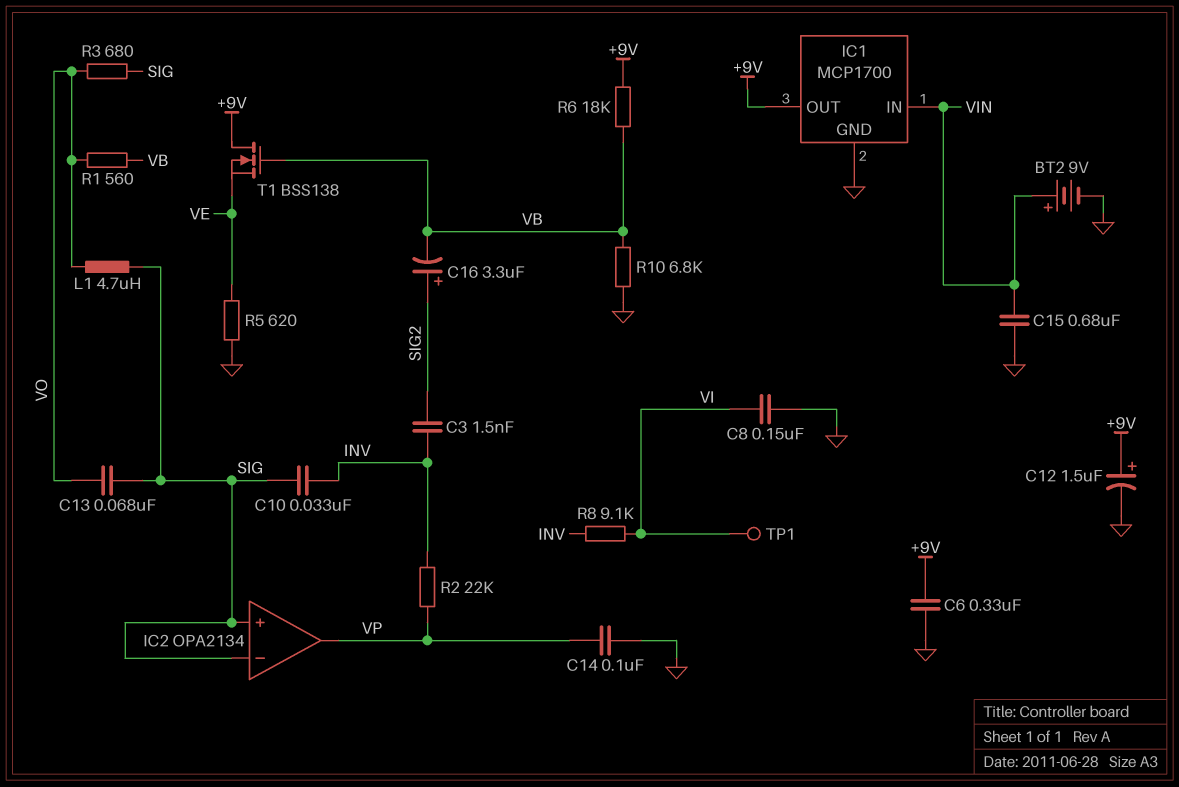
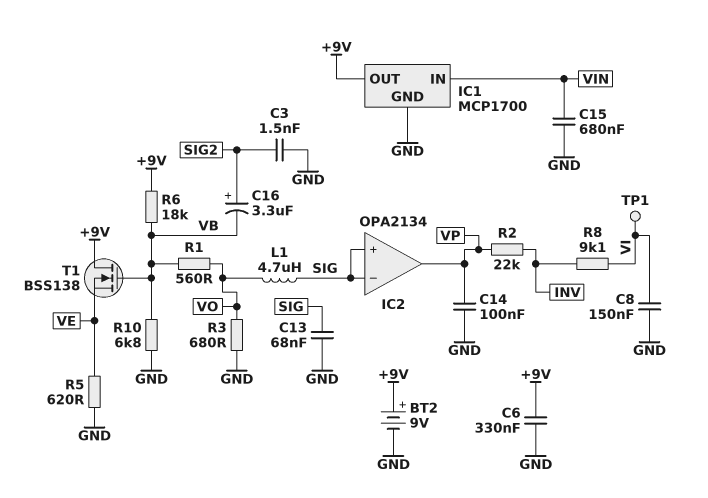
BT2: 9V (plus VIN, minus GND) -> 9V (plus +9V, minus GND)
C3: 1.5nF (INV, SIG2) -> 1.5nF (GND, SIG2)
C10: 33nF (INV, SIG) -> none
C12: 1.5uF (plus +9V, minus GND) -> none
C13: 68nF (SIG, VO) -> 68nF (GND, SIG)
R3: 680 (SIG, VO) -> 680 (GND, VO)

